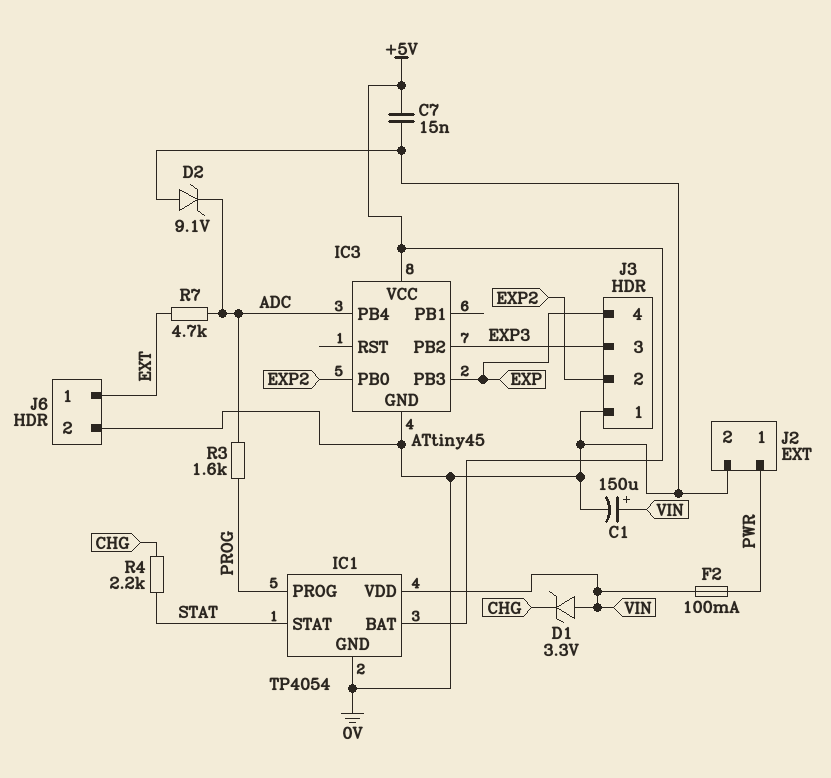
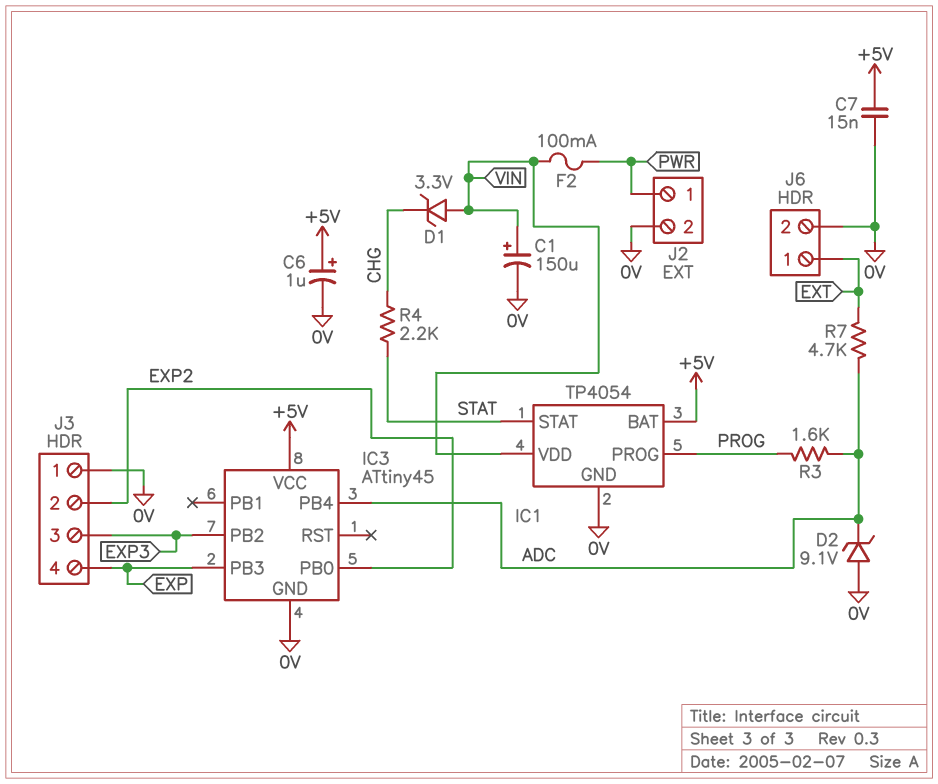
C6: none -> 1uF (plus +5V, minus 0V)

